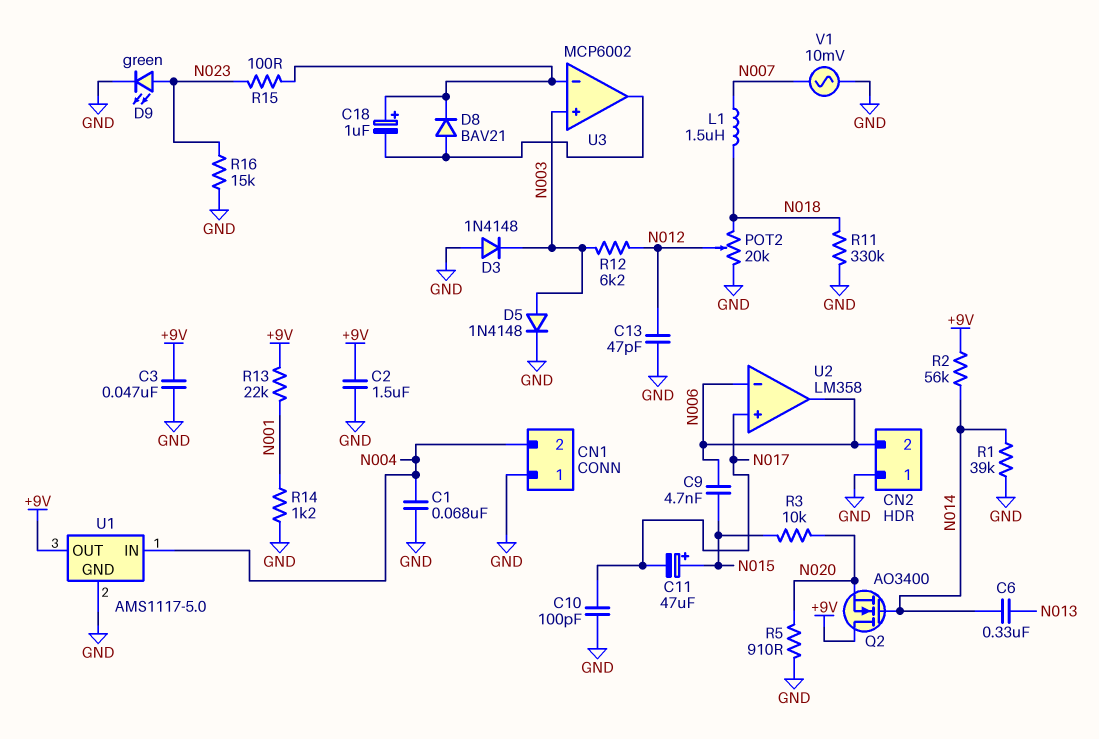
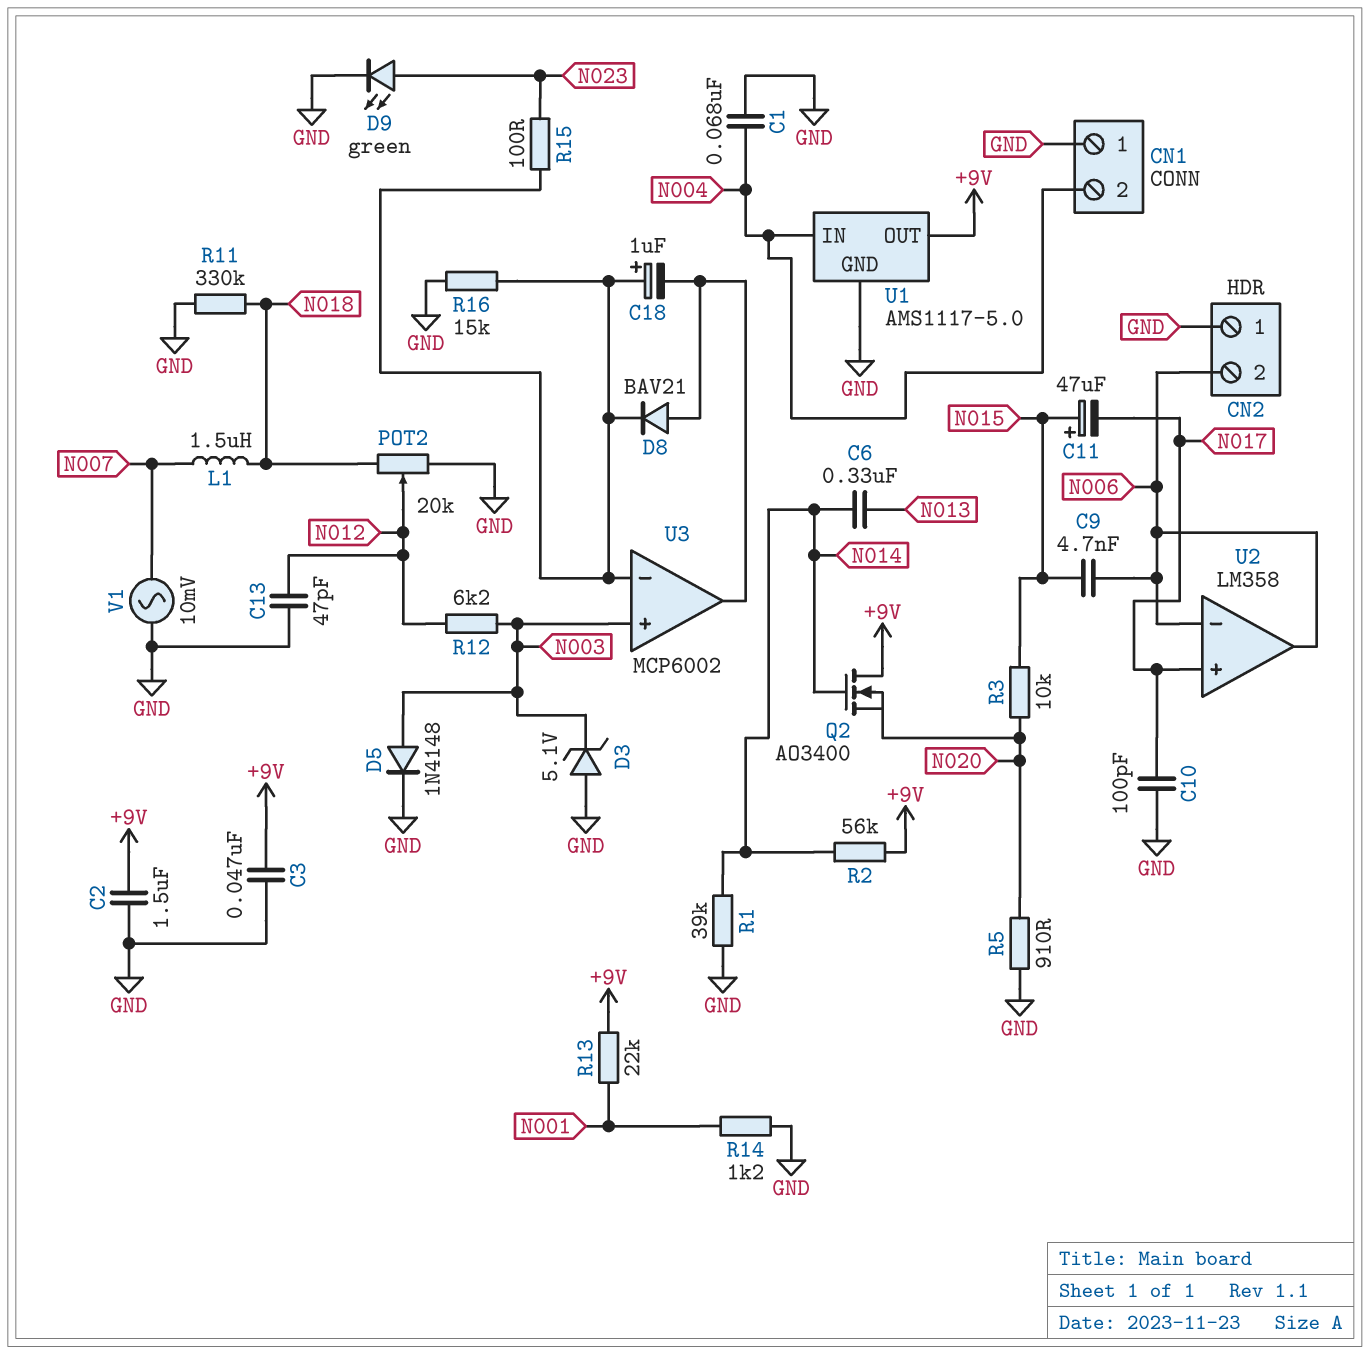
D3: diode 1N4148 (A GND, K N003) -> zener 5.1V (A GND, K N003)
R16: 15k (GND, N023) -> 15k (GND, U3/in-)

